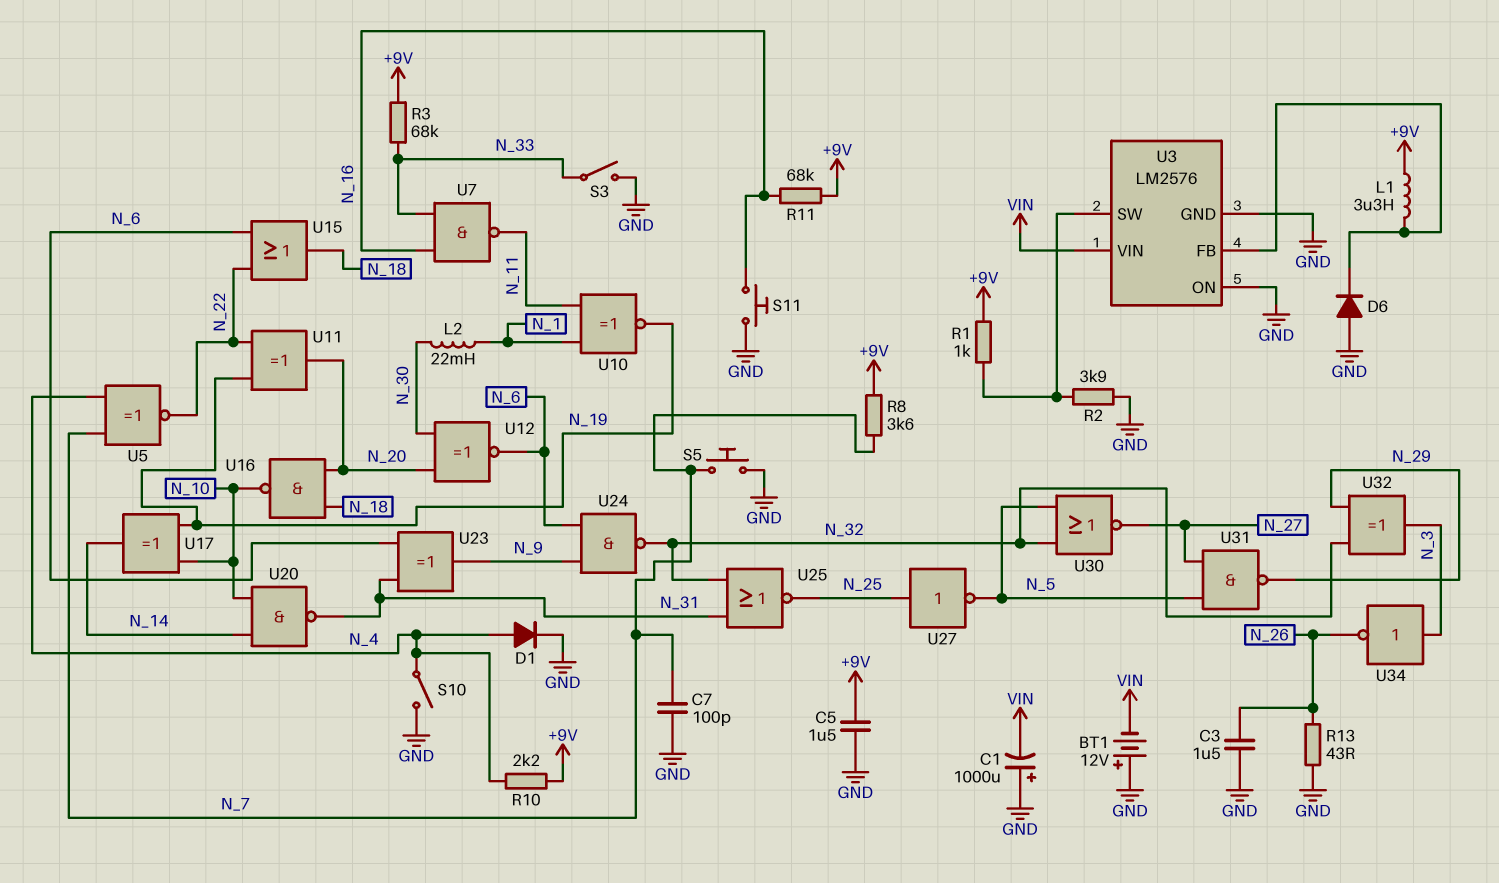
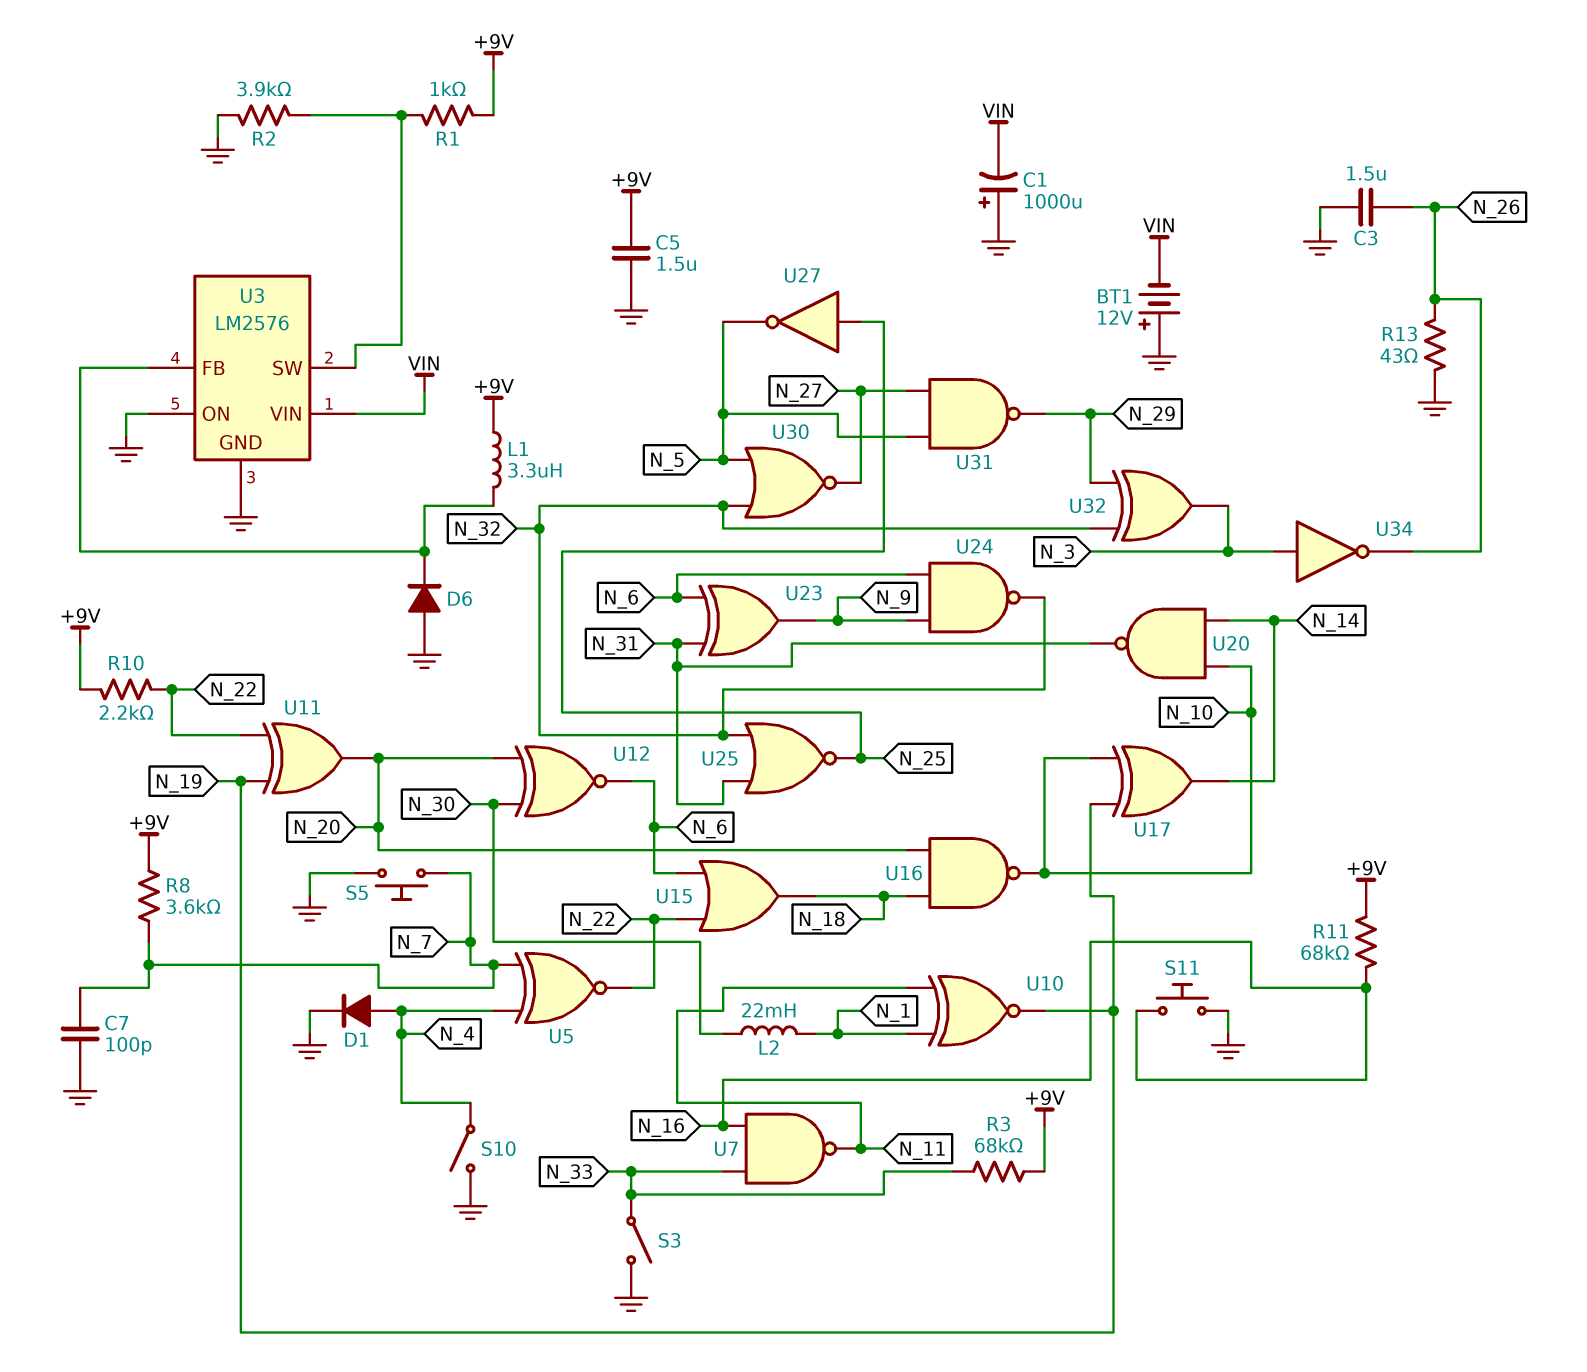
R10: 2.2k (+9V, N_4) -> 2.2k (+9V, N_22)

